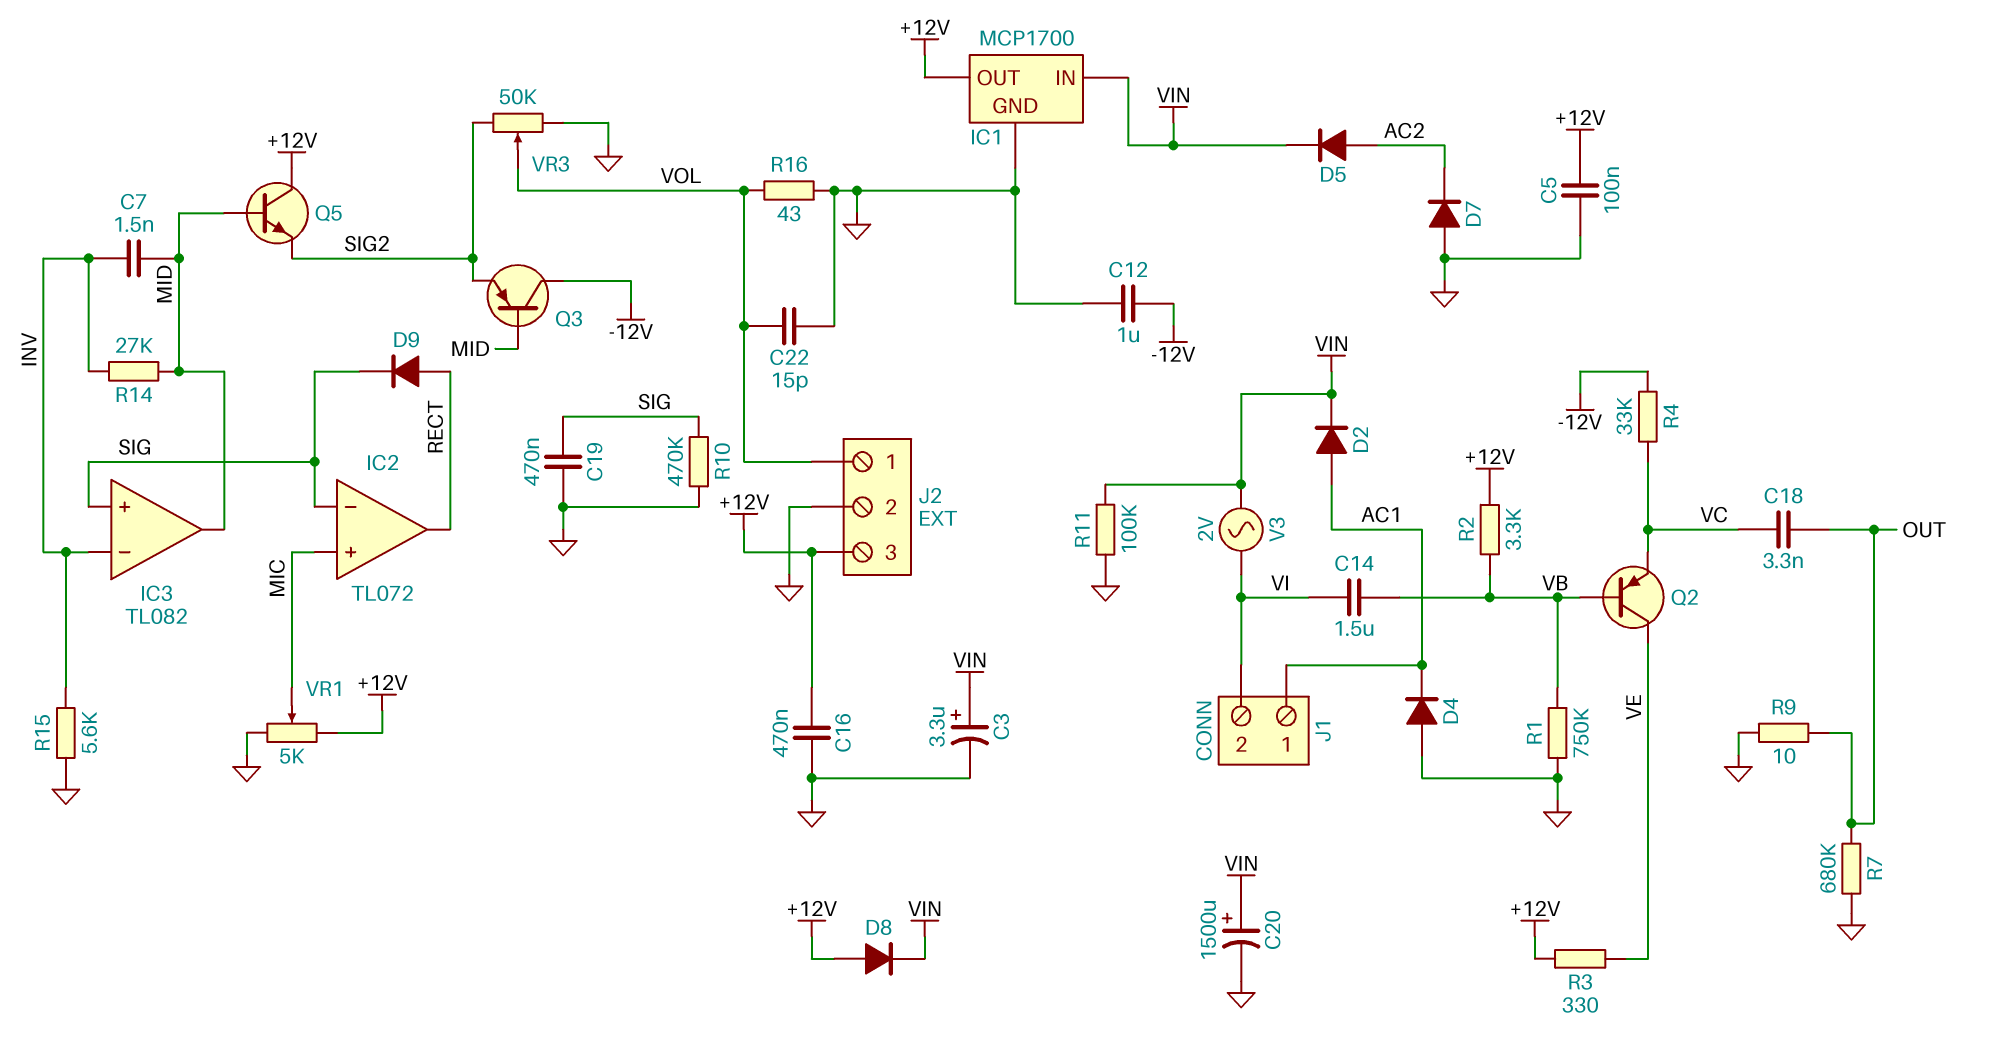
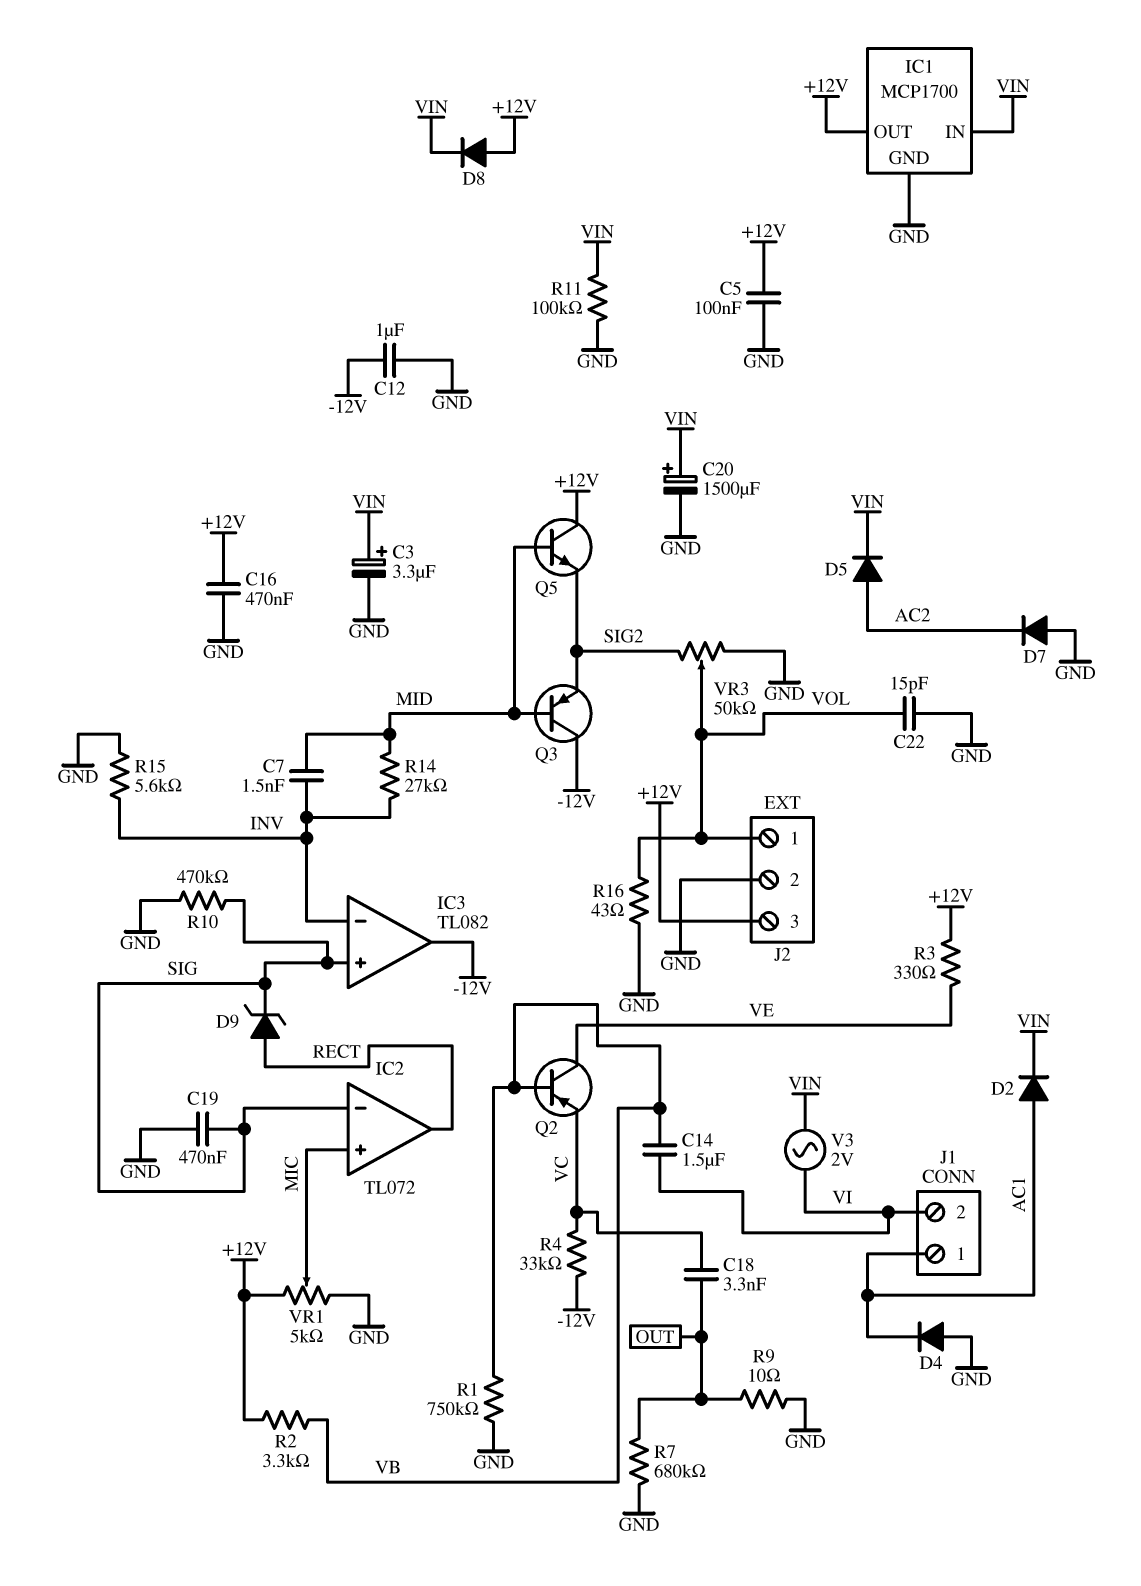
D9: diode (A RECT, K SIG) -> zener (A RECT, K SIG)
IC3 pin out: MID -> -12V

